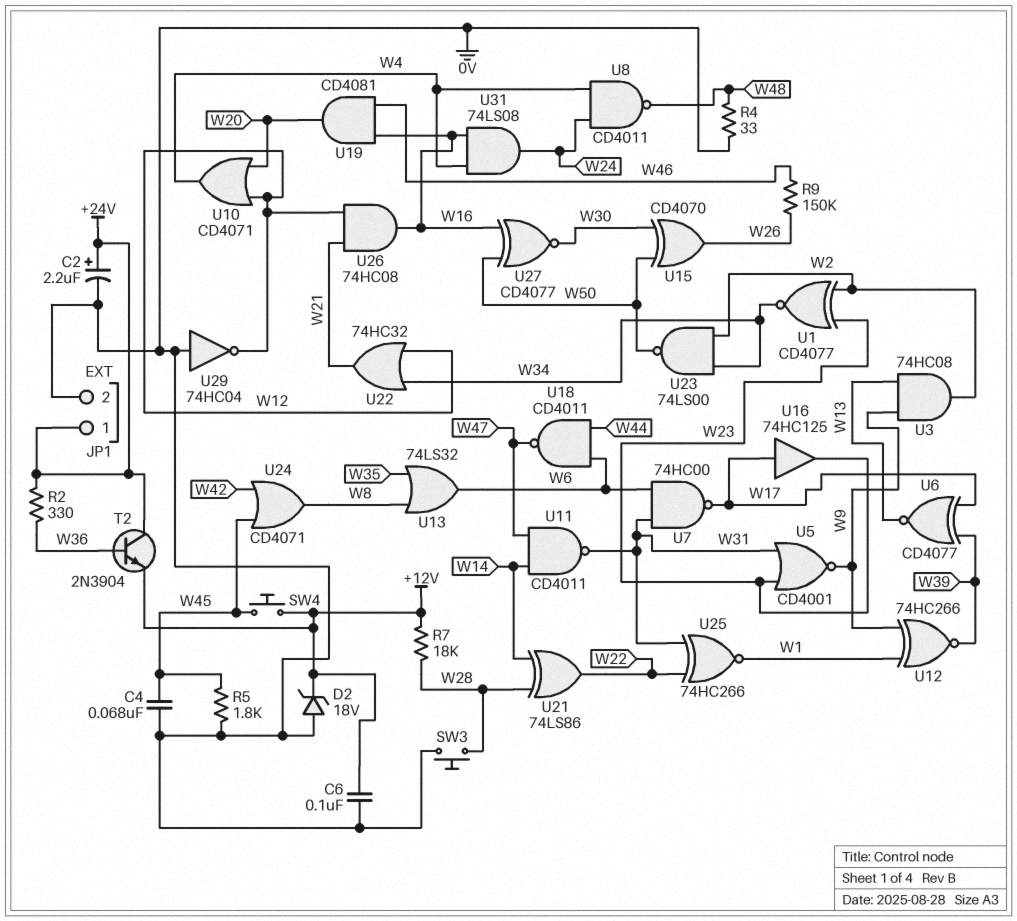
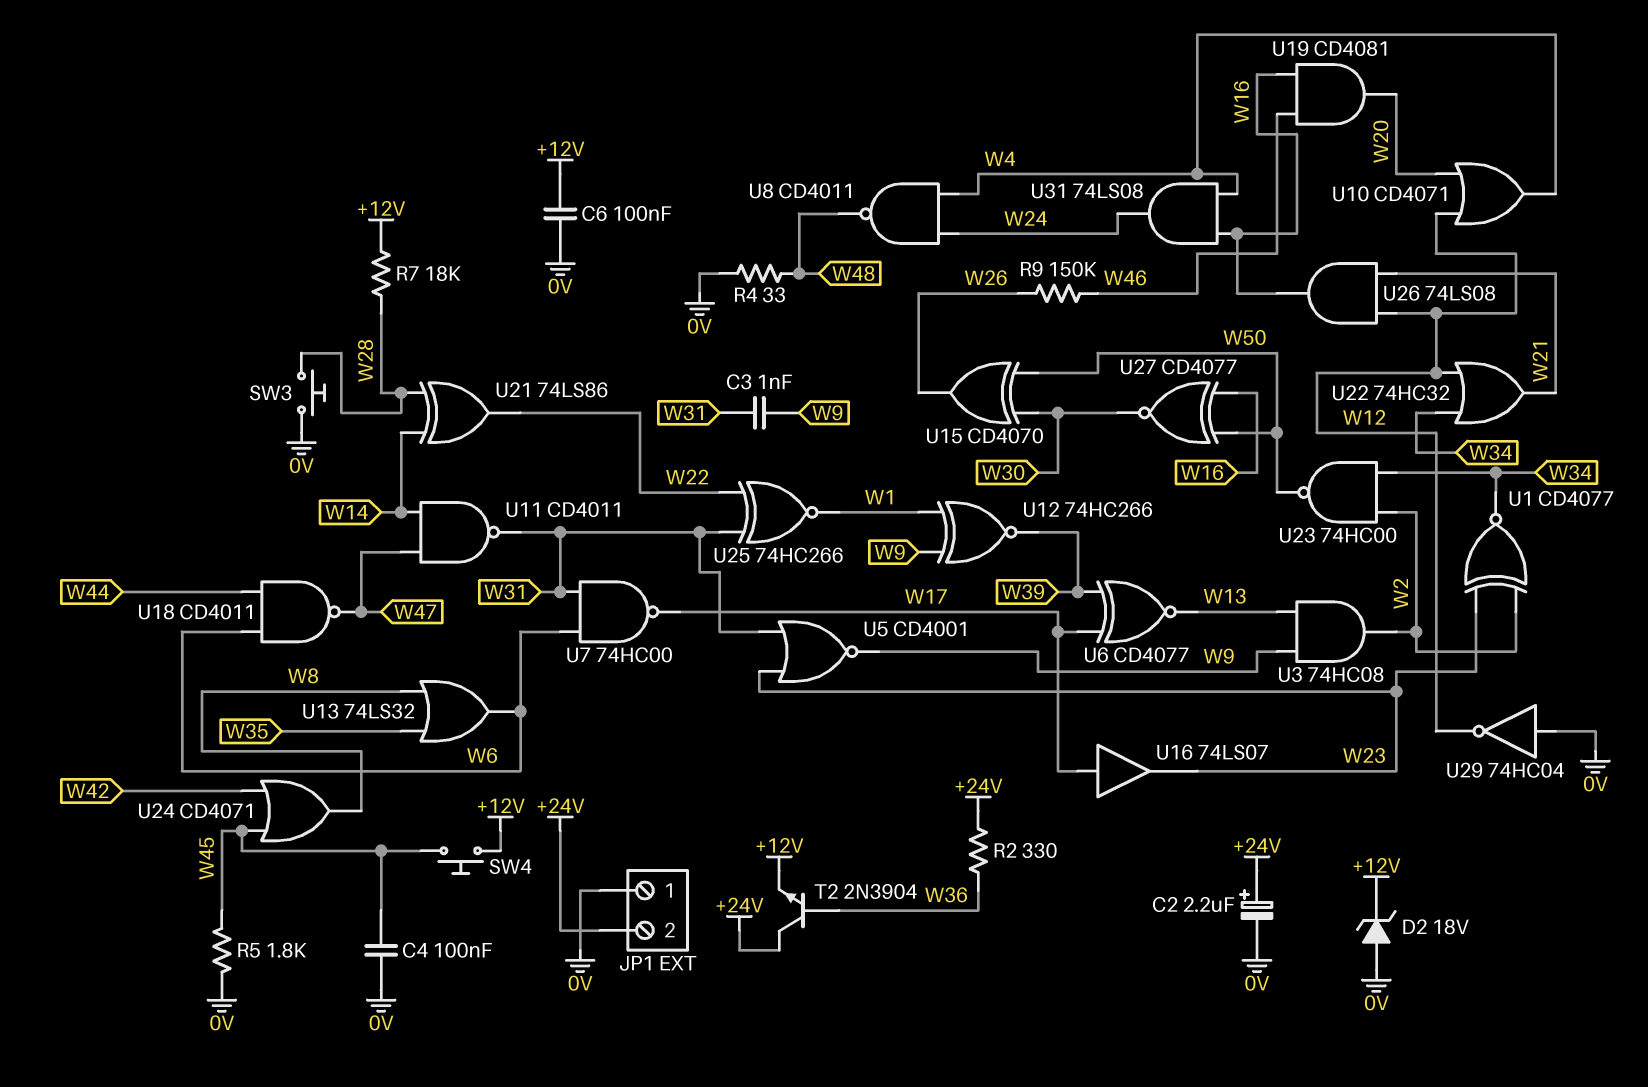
C3: none -> 1nF (W9, W31)
C4: 68nF (0V, W45) -> 100nF (0V, W45)
JP1 pin 1: +24V -> 0V
JP1 pin 2: 0V -> +24V
U16: buffer 74HC125 (in W17, out W23) -> buffer 74LS07 (in W17, out W23)
U23: NAND 74LS00 (in W2, in W34, out W50) -> NAND 74HC00 (in W2, in W34, out W50)
U26: AND 74HC08 (in W12, in W21, out W16) -> AND 74LS08 (in W12, in W21, out W16)

